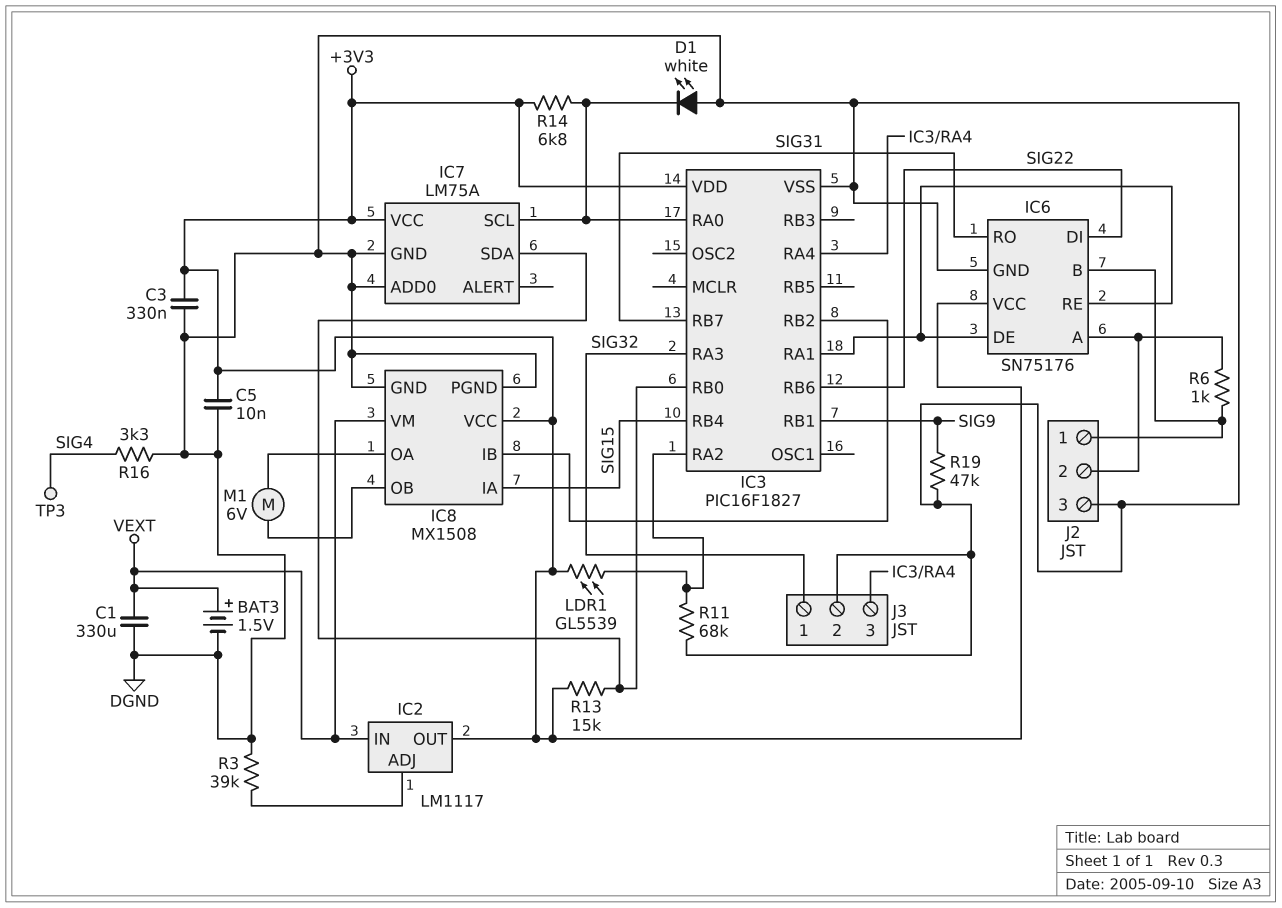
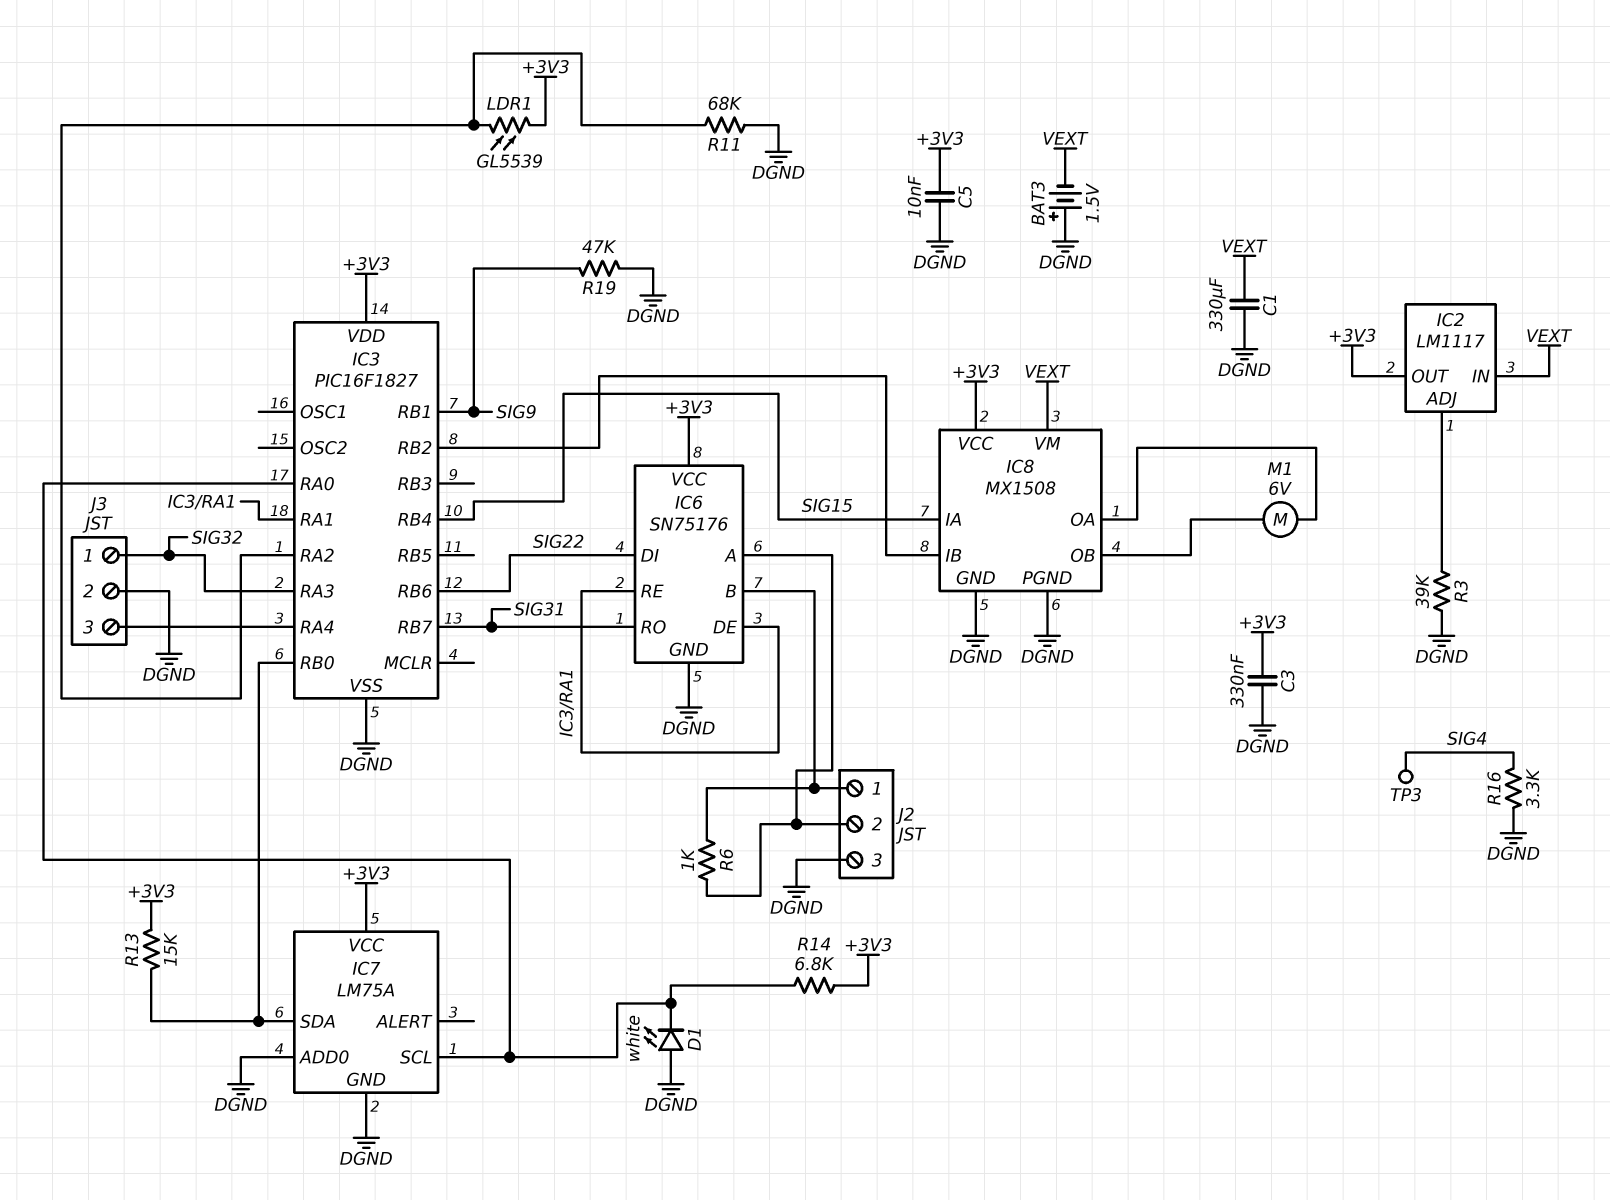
BAT3: 1.5V (plus VEXT, minus DGND) -> 1.5V (plus DGND, minus VEXT)

